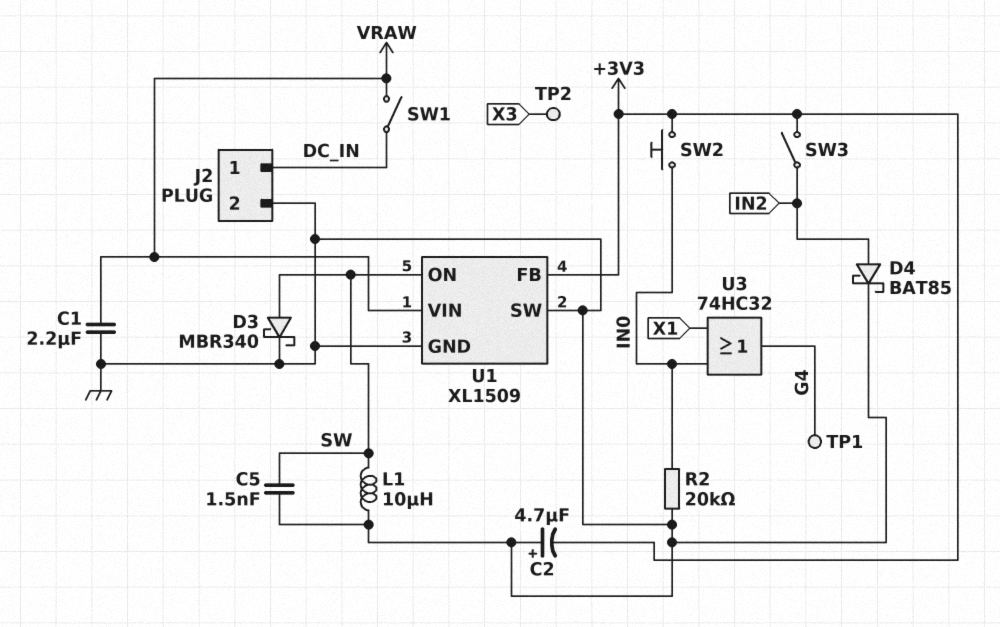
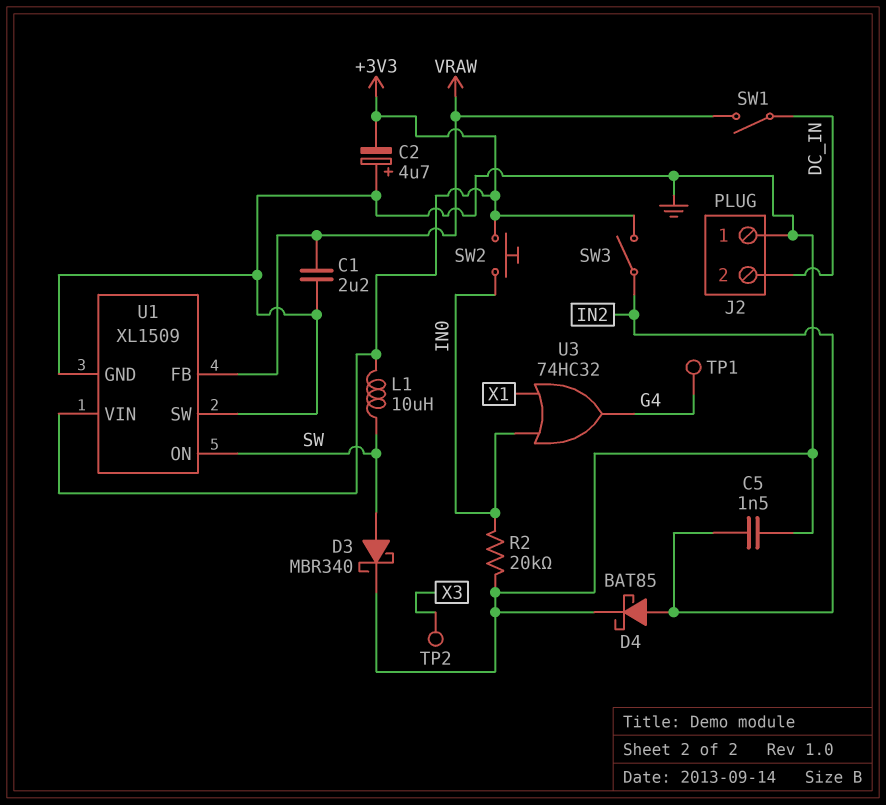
C5: 1.5nF (GND, SW) -> 1.5nF (GND, IN2)
J2 pin 1: DC_IN -> GND
J2 pin 2: GND -> DC_IN
L1: 10uH (GND, SW) -> 10uH (+3V3, SW)
U1 pin FB: +3V3 -> VRAW
U1 pin VIN: VRAW -> +3V3

